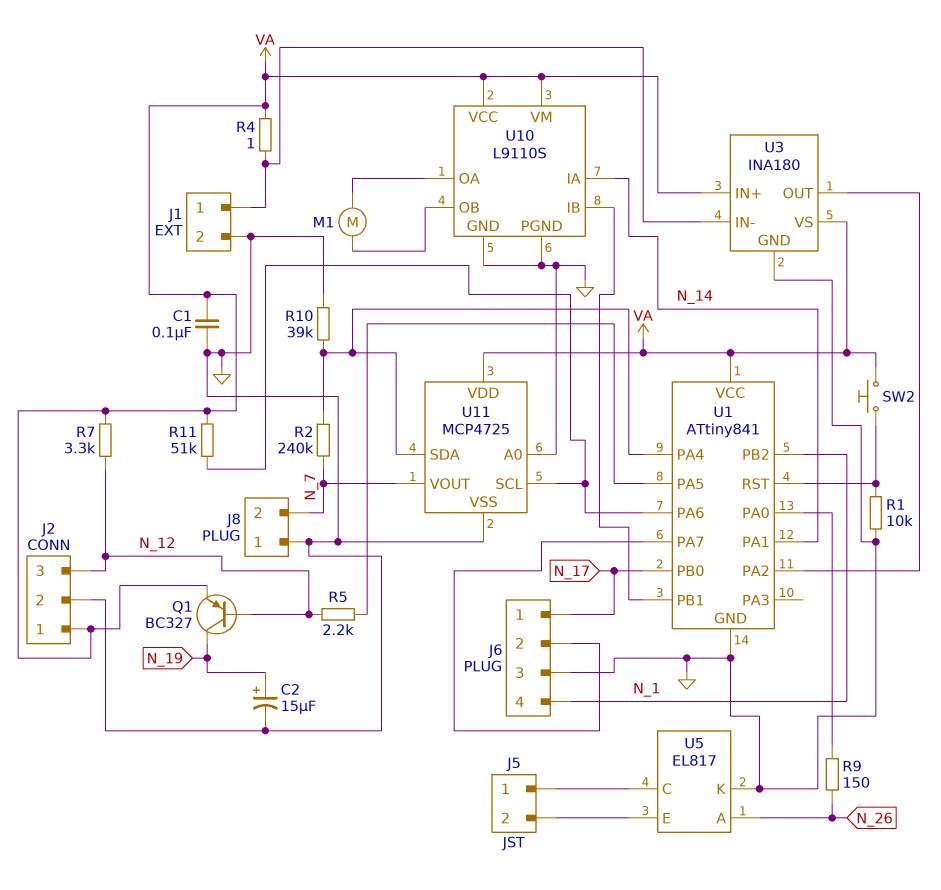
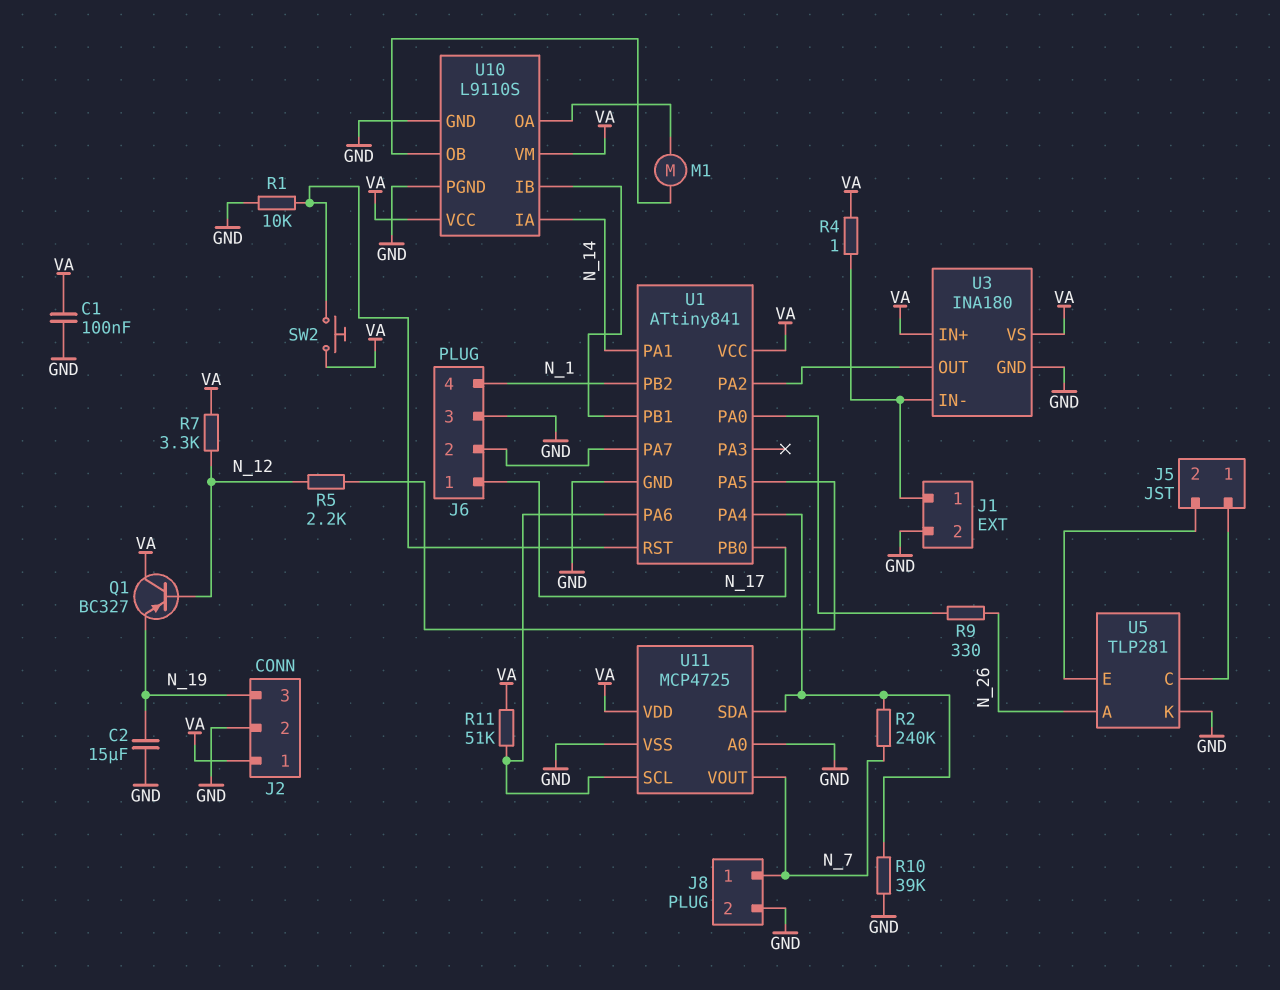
C2: 15uF (plus N_19, minus GND) -> 15uF (GND, N_19)
J2 pin 3: N_12 -> N_19
J8 pin 1: GND -> N_7
J8 pin 2: N_7 -> GND
Q1: PNP BC327 (B N_12, C N_19, E VA) -> PNP BC327 (B N_12, C VA, E N_19)
R9: 150 (N_26, U1/PA0) -> 330 (N_26, U1/PA0)
U5: EL817 -> TLP281

